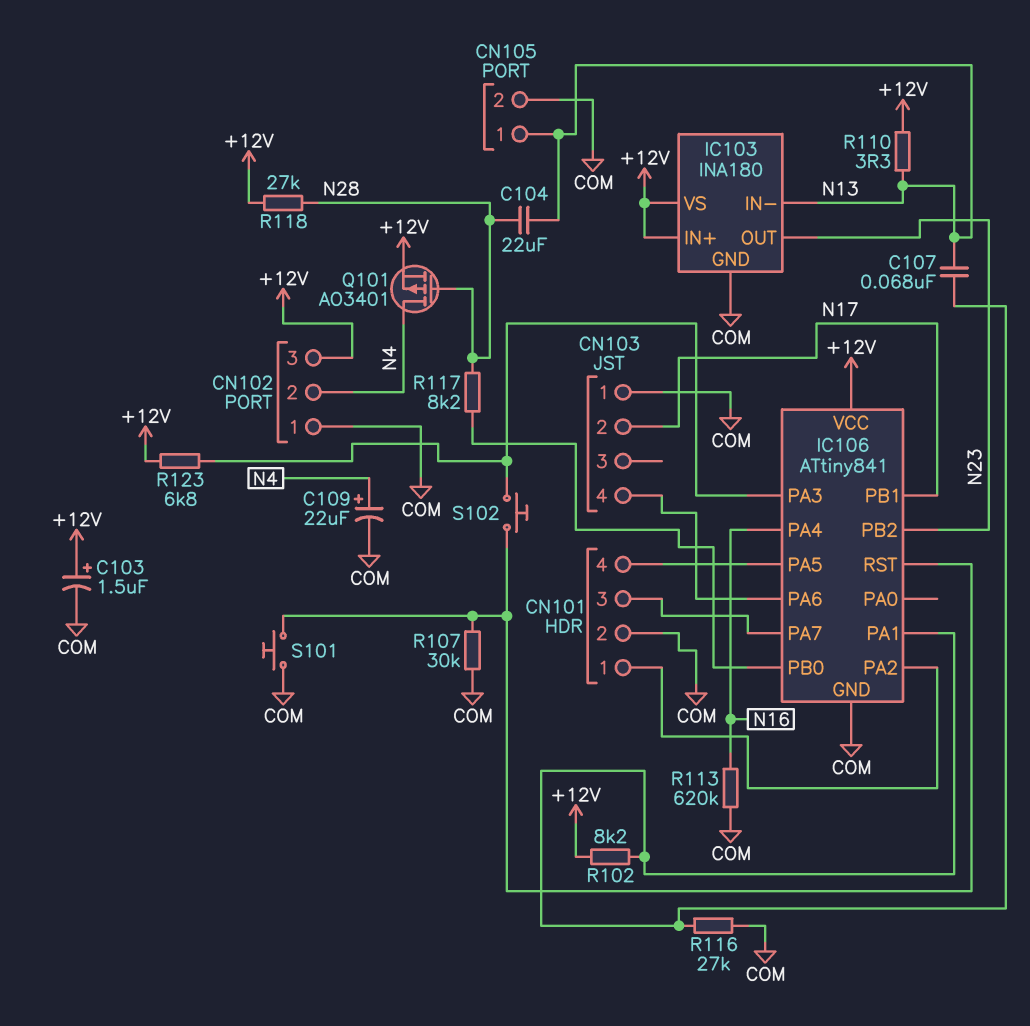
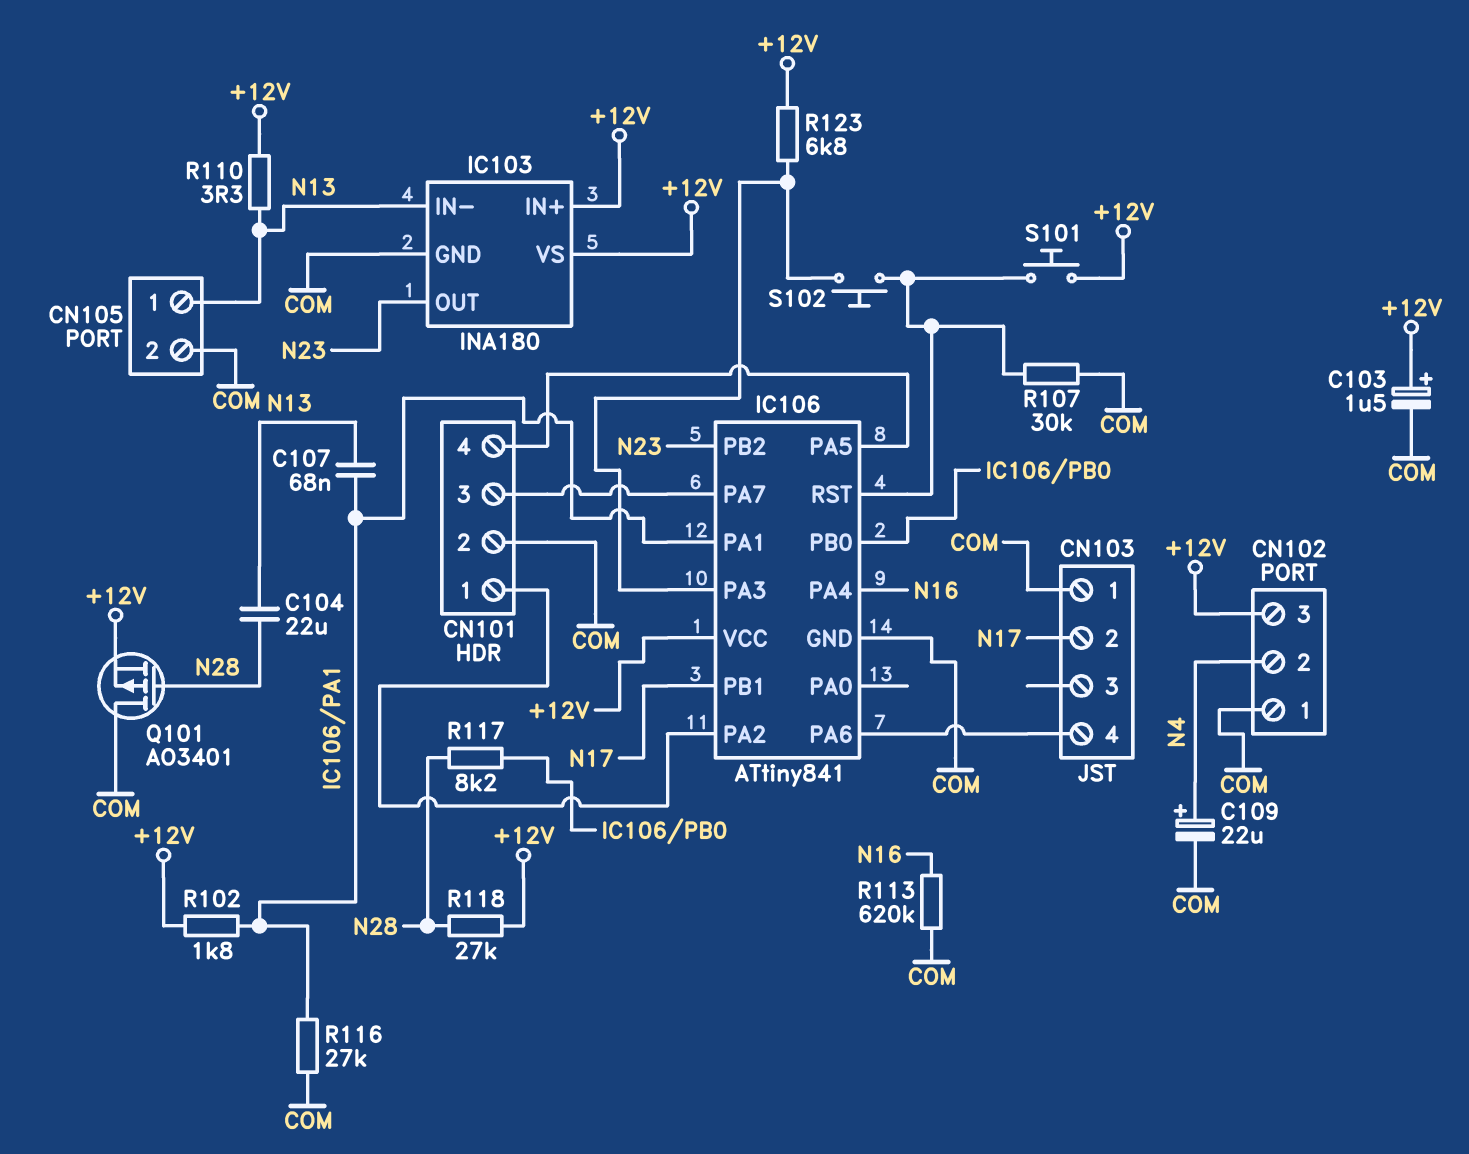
Q101: PMOS AO3401 (G N28, D N4, S +12V) -> PMOS AO3401 (G N28, D COM, S +12V)
R102: 8.2k (+12V, IC106/PA1) -> 1.8k (+12V, IC106/PA1)
S101: button (COM, IC106/RST) -> button (+12V, IC106/RST)

